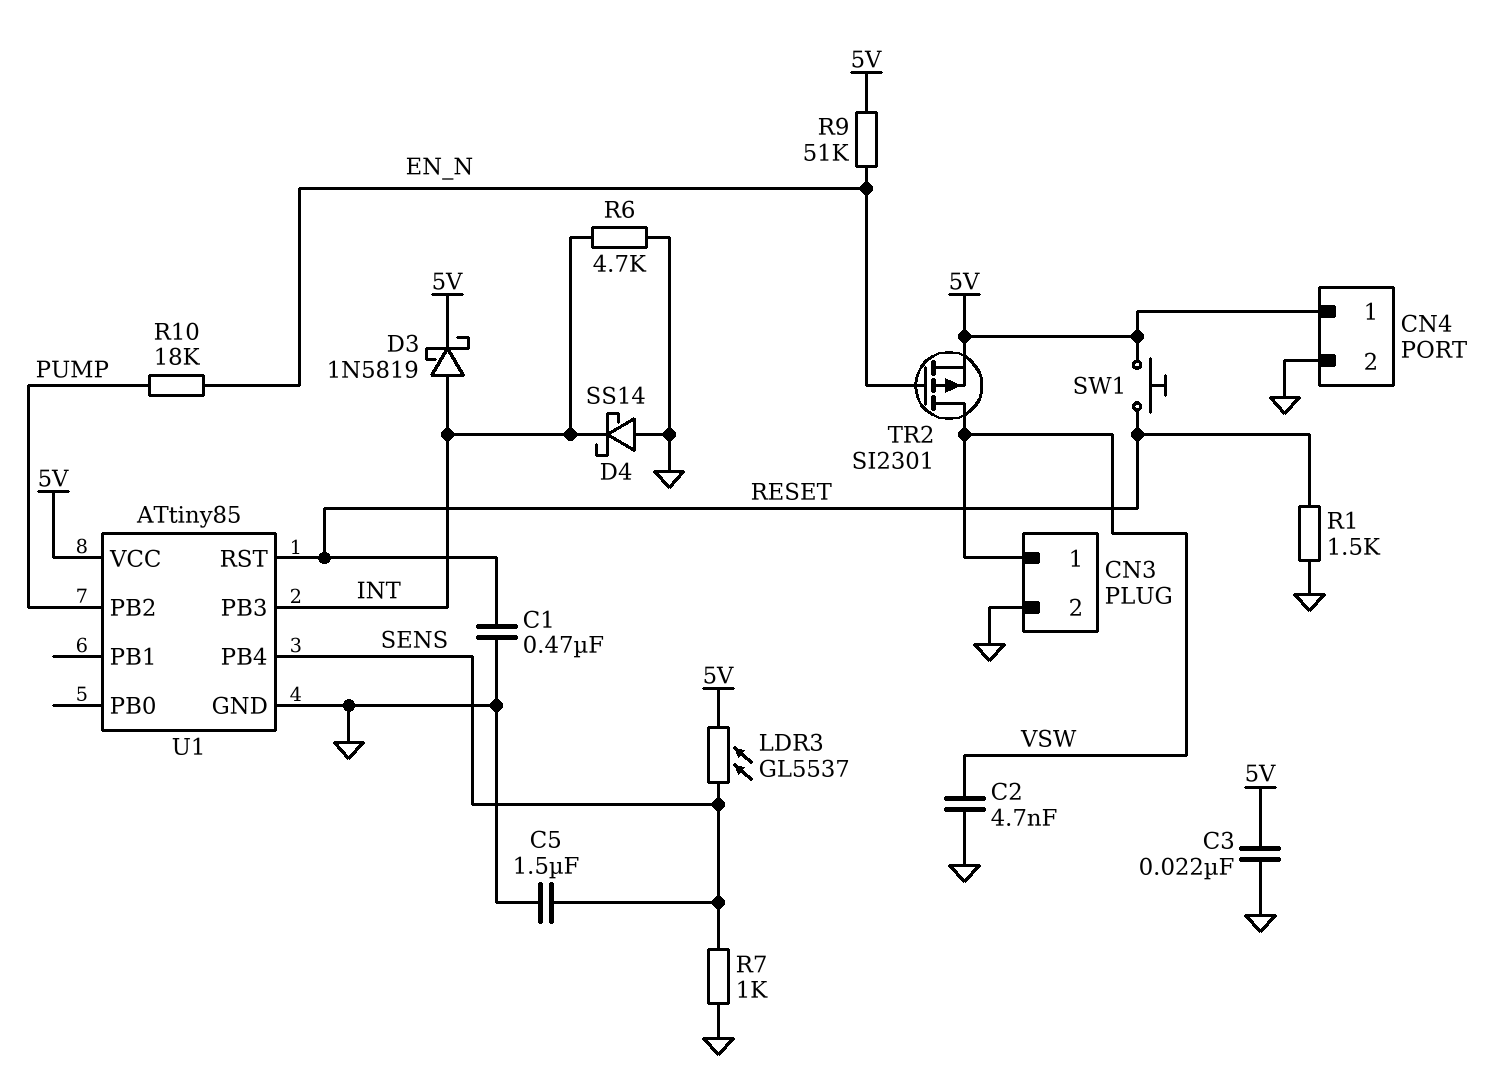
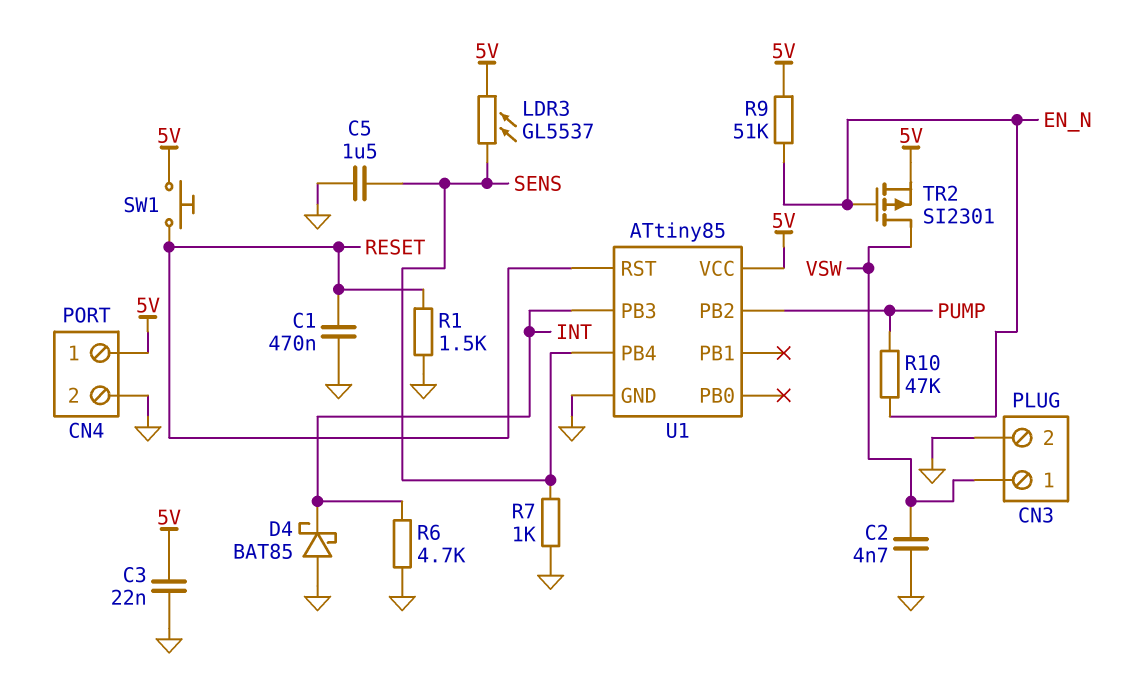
D3: schottky 1N5819 (A INT, K 5V) -> none
D4: schottky SS14 (A GND, K INT) -> schottky BAT85 (A GND, K INT)
R10: 18k (EN_N, PUMP) -> 47k (EN_N, PUMP)

